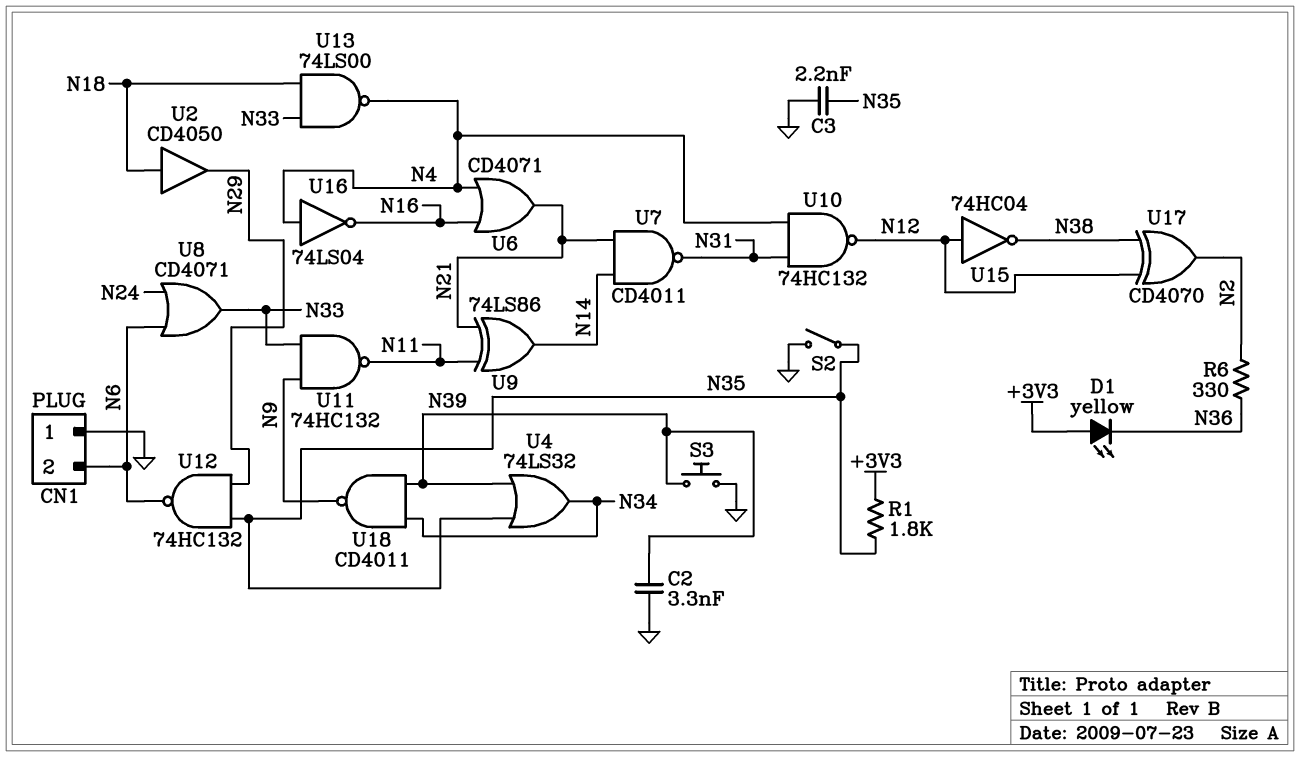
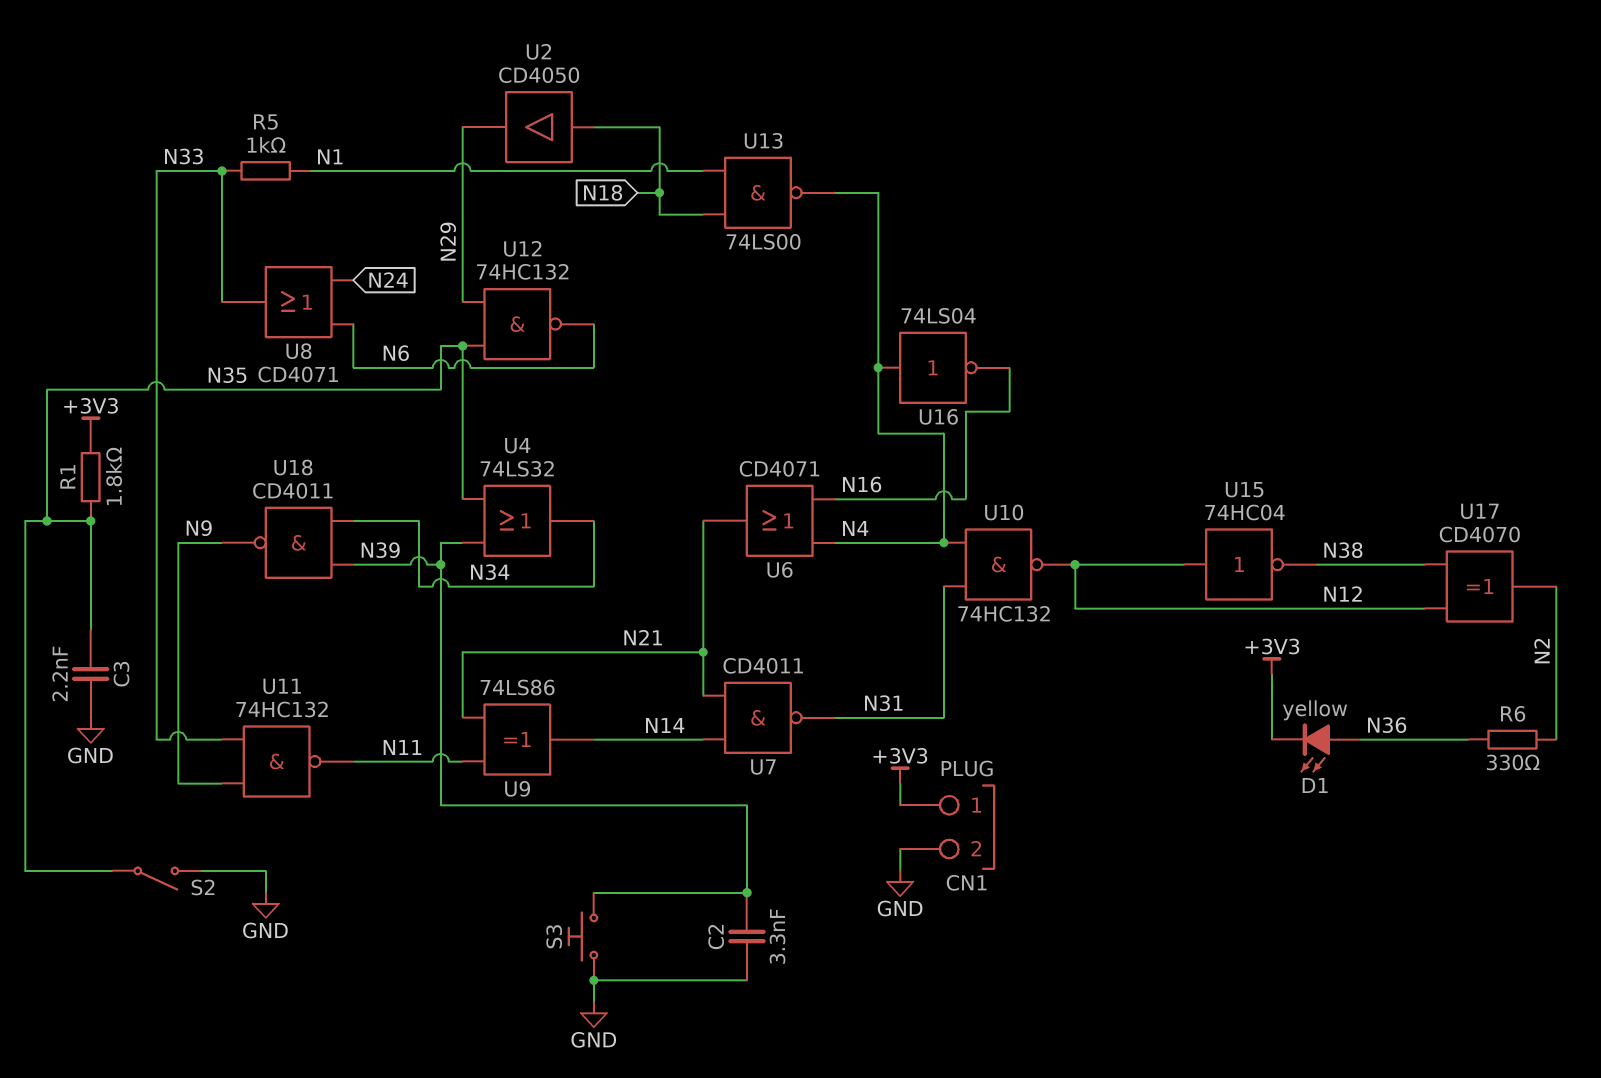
CN1 pin 1: GND -> +3V3
CN1 pin 2: N6 -> GND
D1: LED yellow (A +3V3, K N36) -> LED yellow (A N36, K +3V3)
R5: none -> 1k (N1, N33)
U13: NAND 74LS00 (in N18, in N33, out N4) -> NAND 74LS00 (in N1, in N18, out N4)

